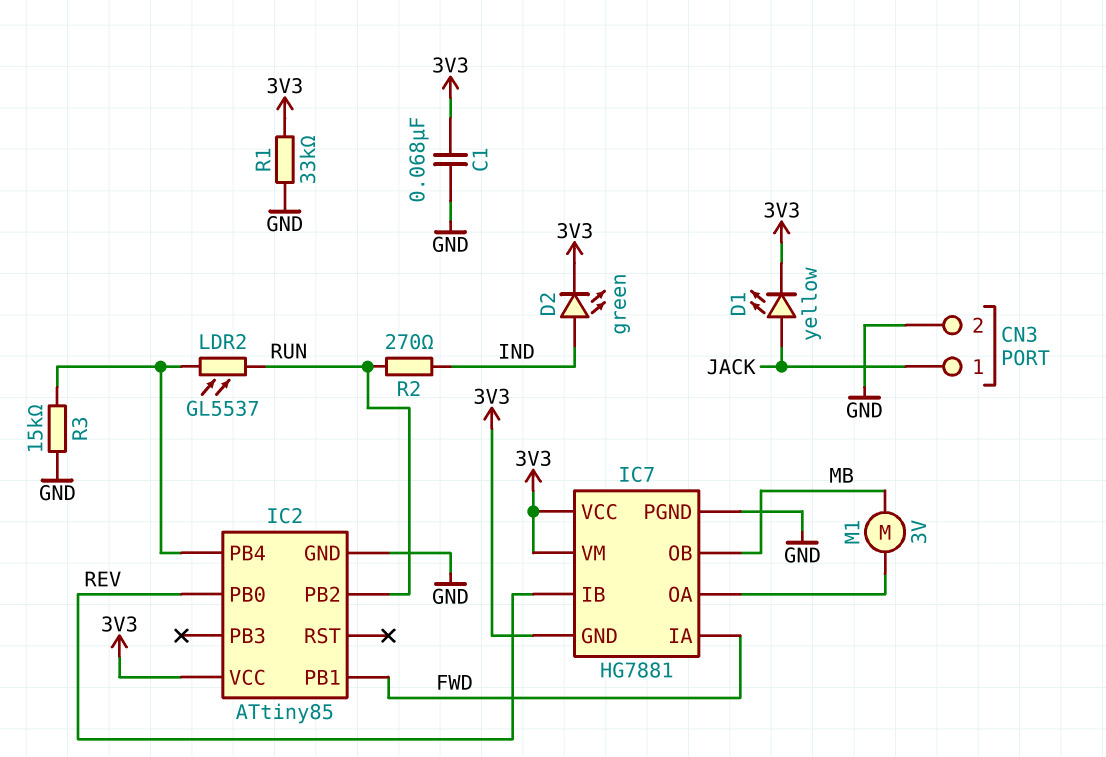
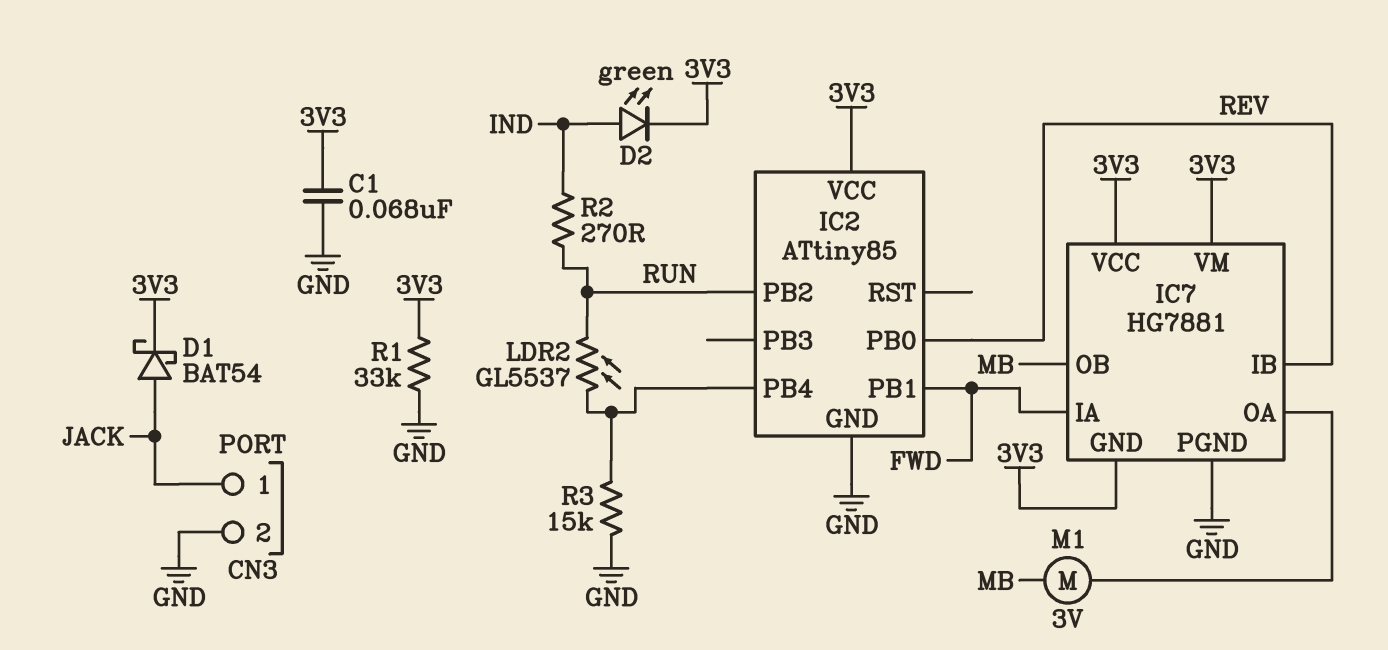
D1: LED yellow (A JACK, K 3V3) -> schottky BAT54 (A JACK, K 3V3)

